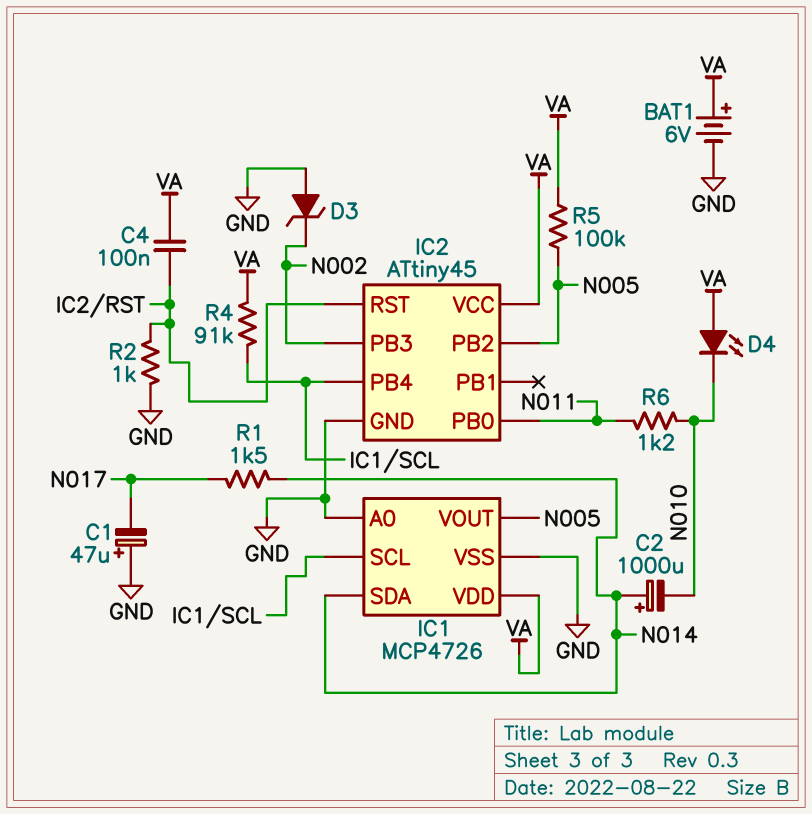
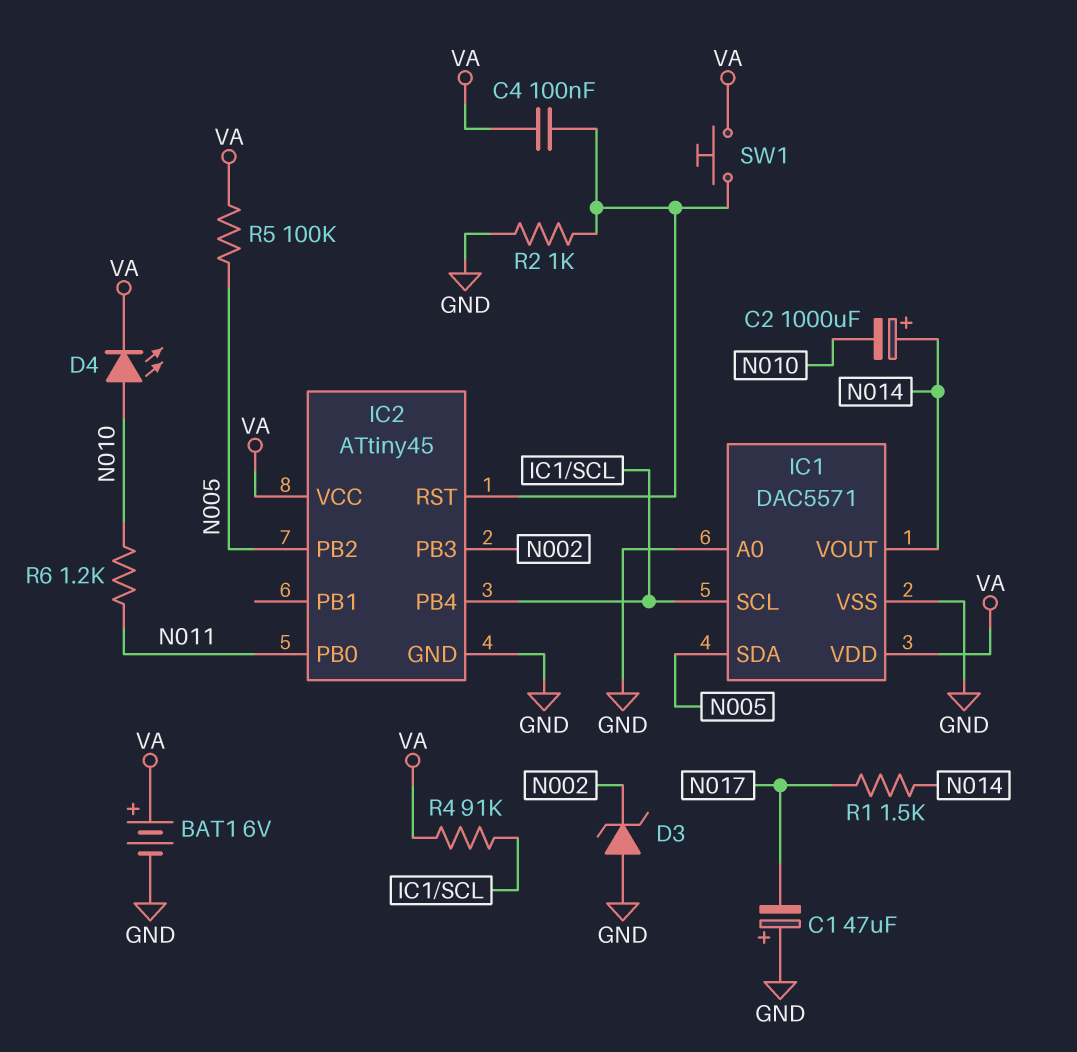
D4: LED (A VA, K N010) -> LED (A N010, K VA)
IC1: MCP4726 -> DAC5571
IC1 pin SDA: N014 -> N005
IC1 pin VOUT: N005 -> N014
SW1: none -> button (IC2/RST, VA)

